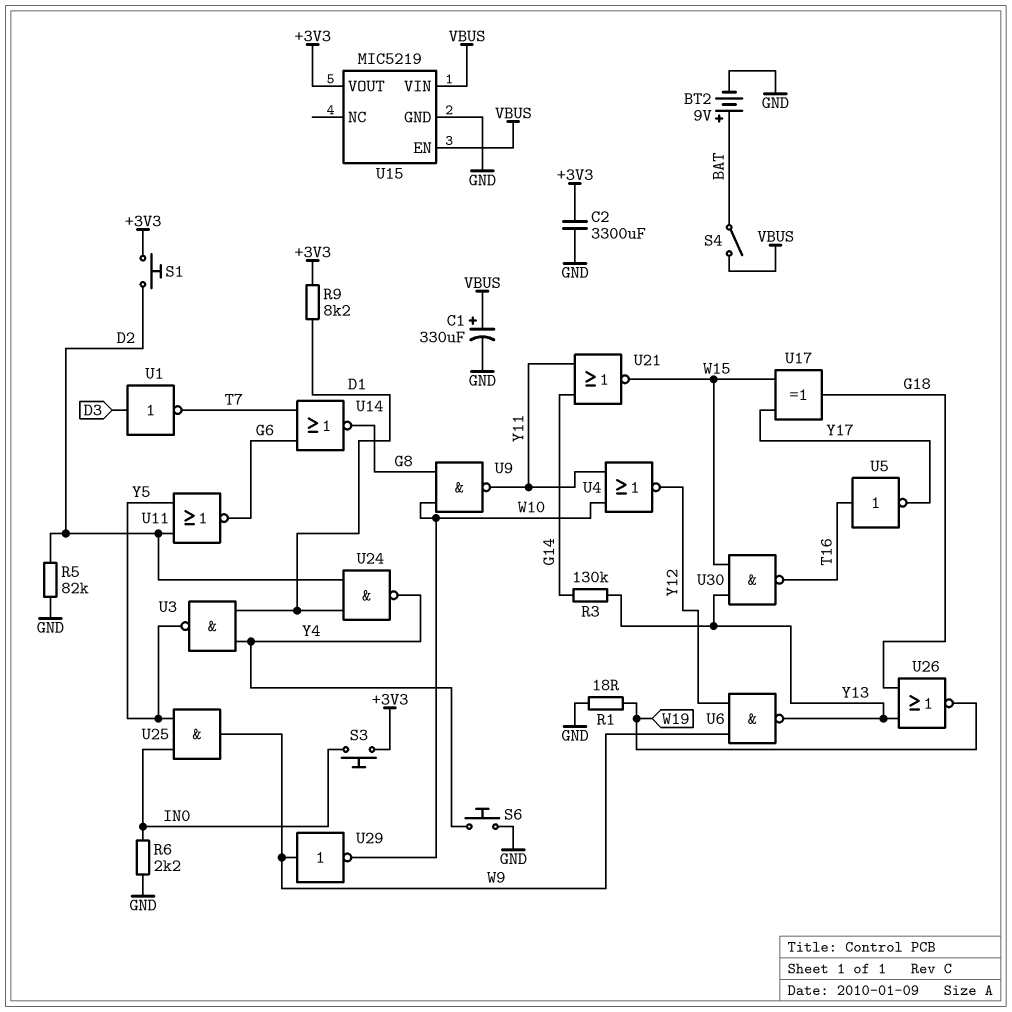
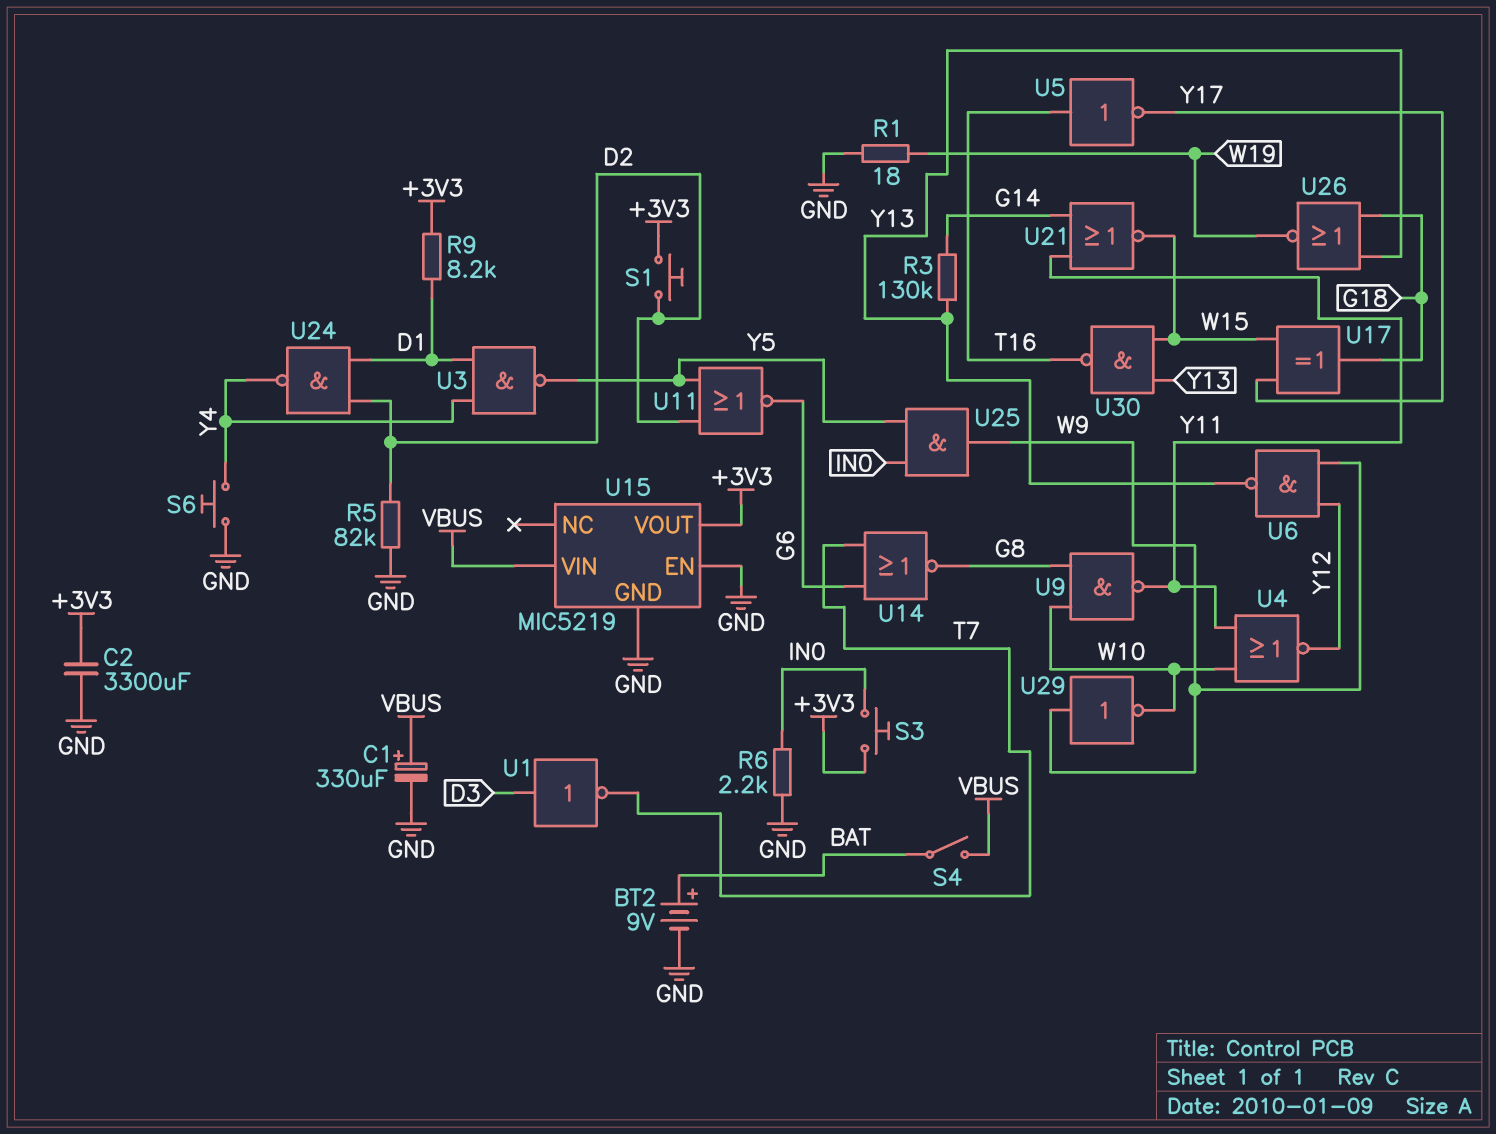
U15 pin EN: VBUS -> GND

